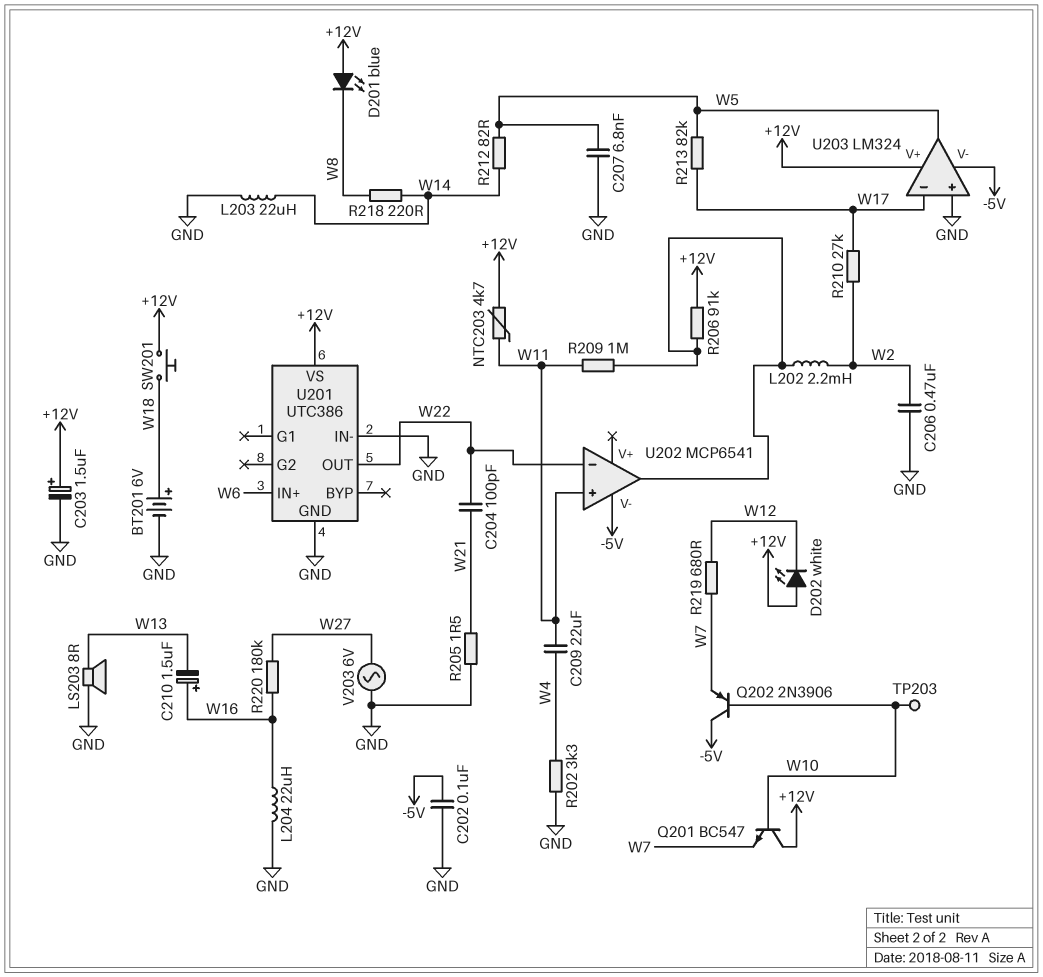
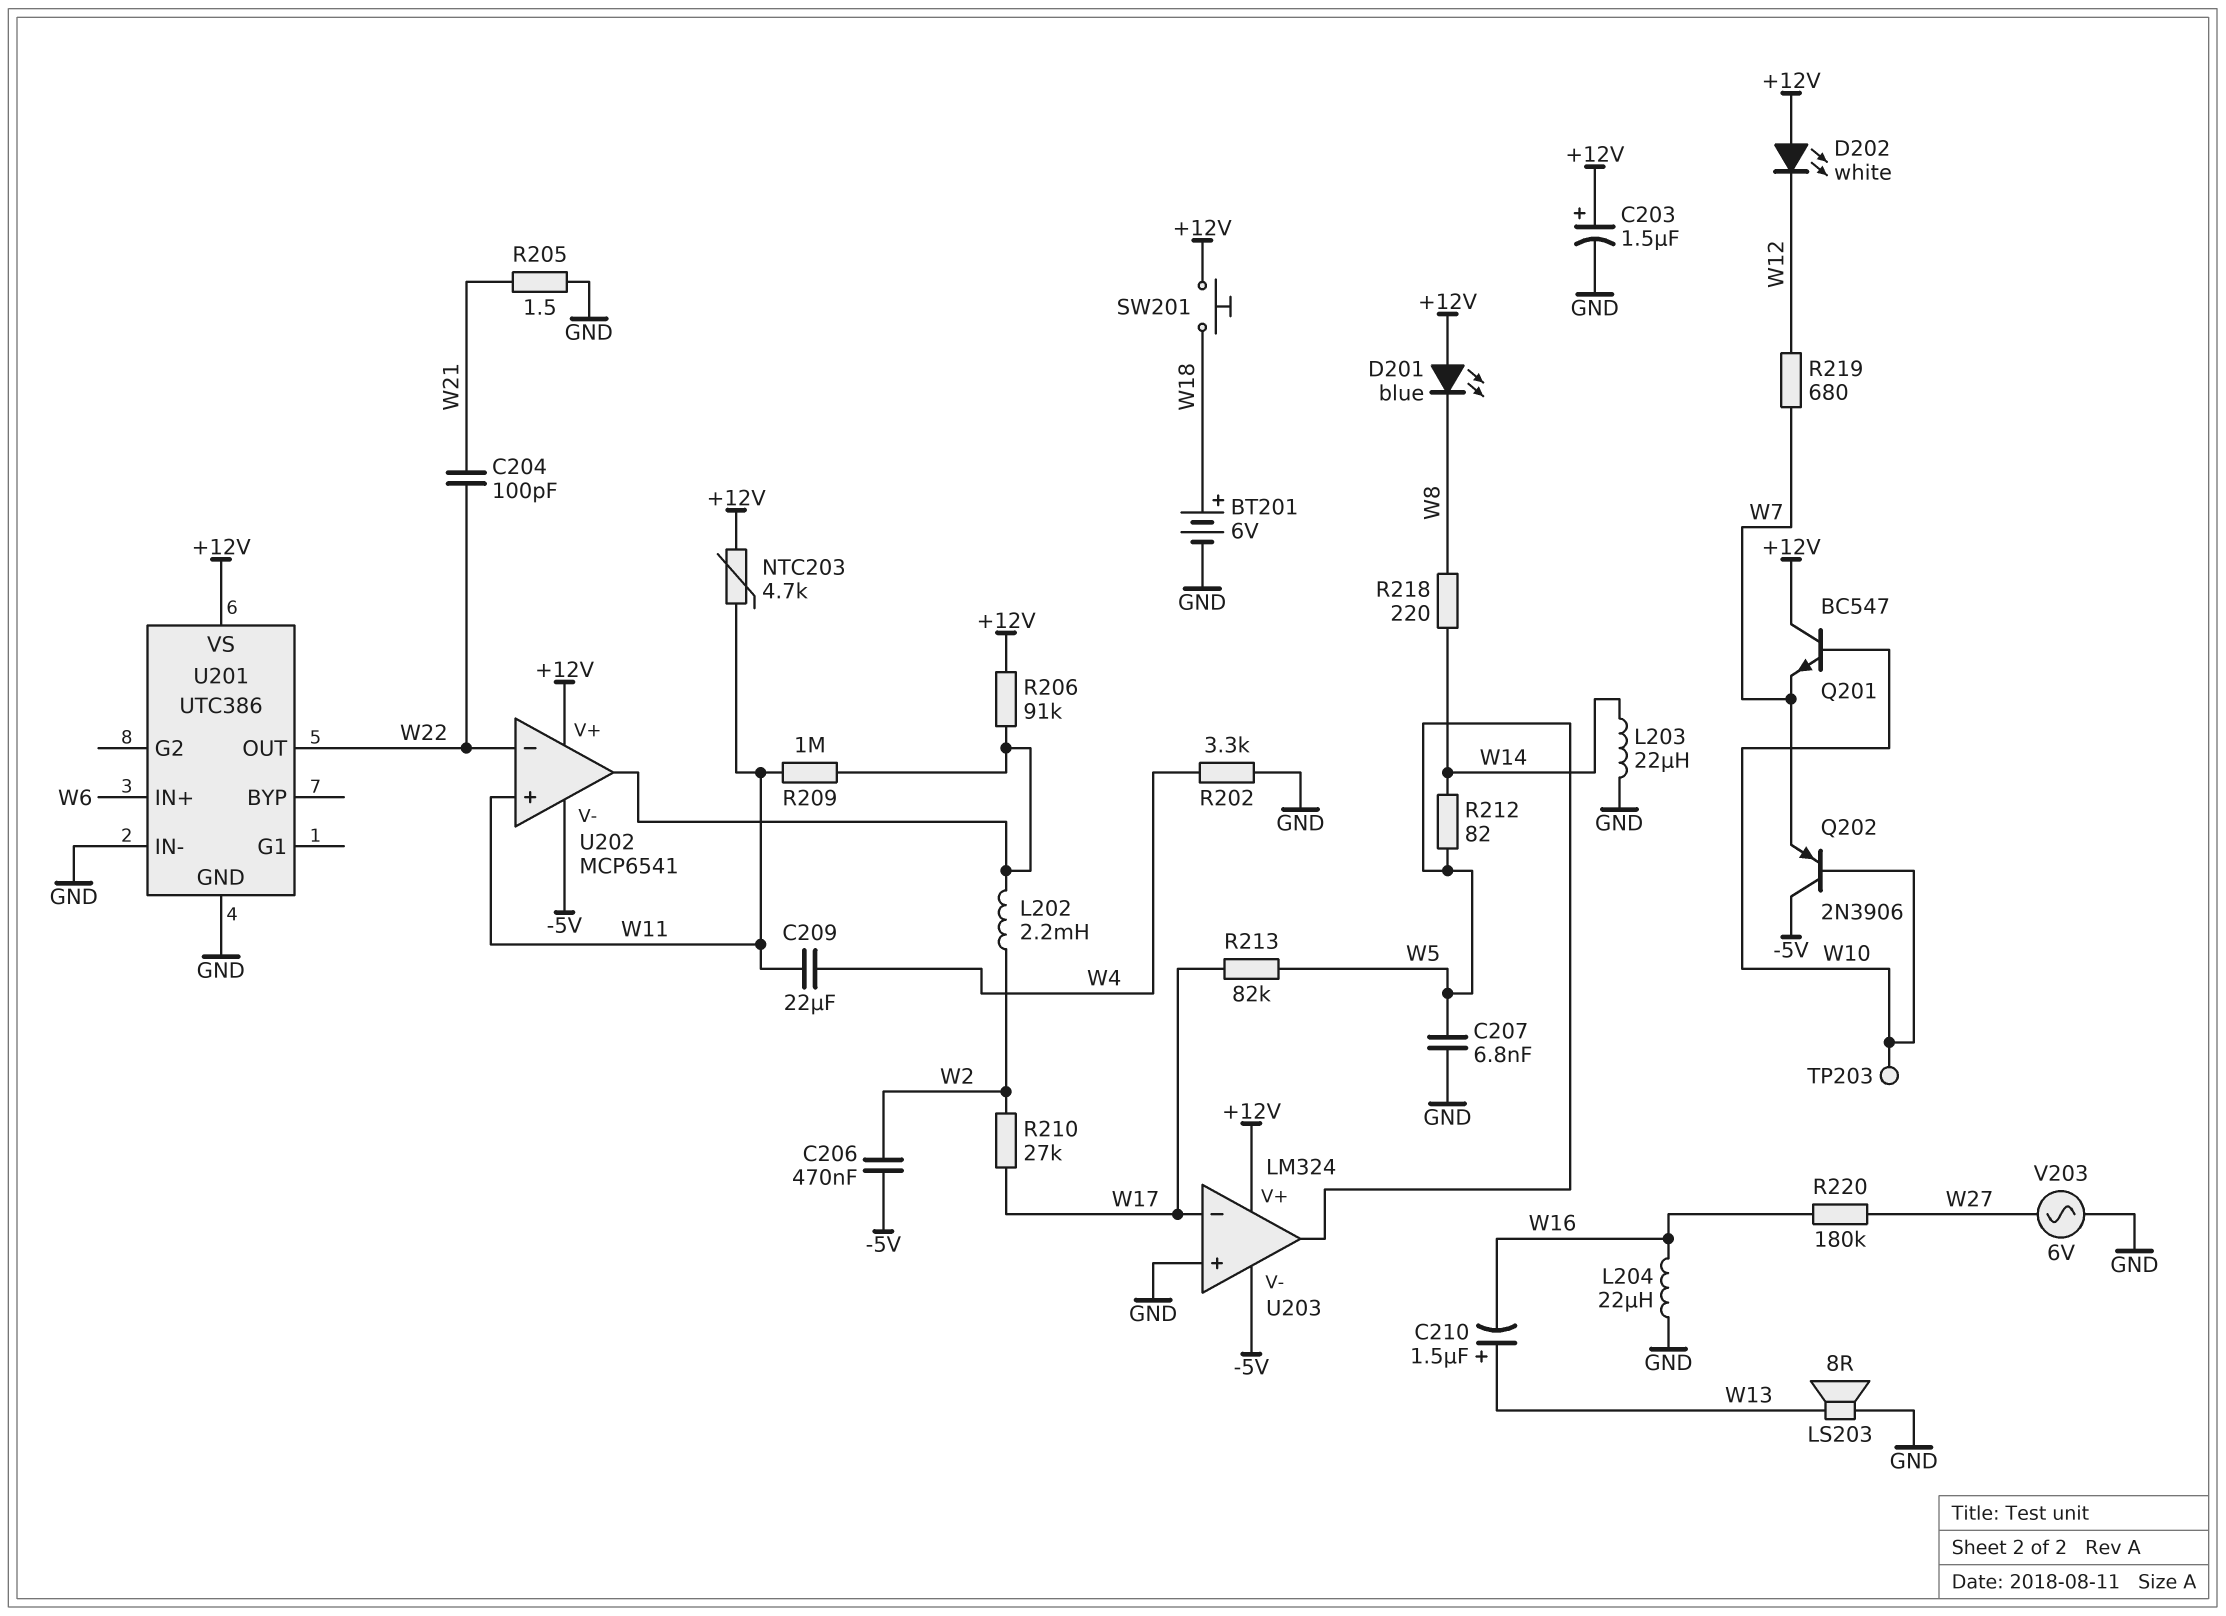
C202: 100nF (-5V, GND) -> none
C206: 470nF (GND, W2) -> 470nF (-5V, W2)
C210: 1.5uF (plus W16, minus W13) -> 1.5uF (plus W13, minus W16)
U202 pin V+: none -> +12V

